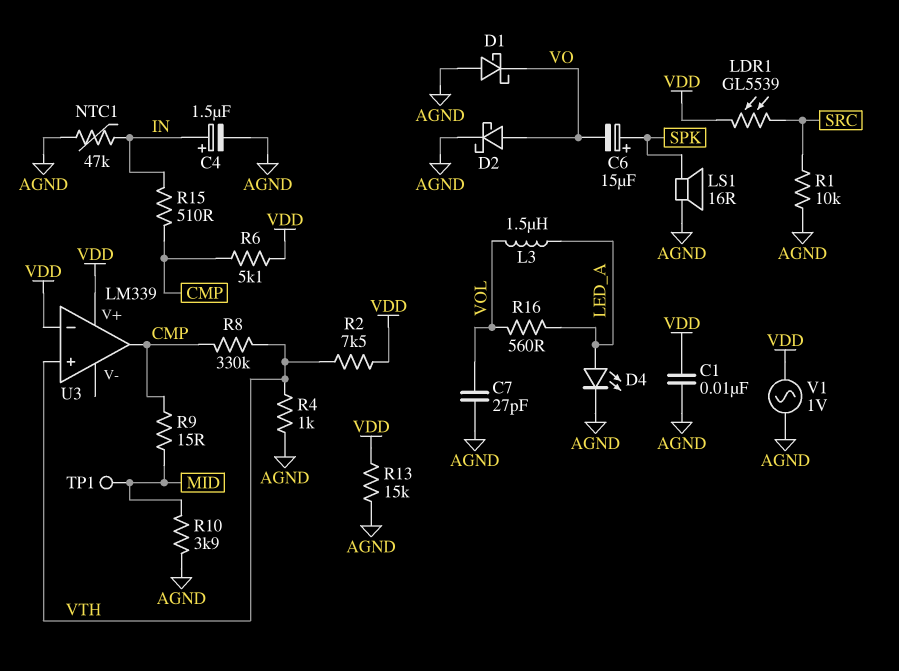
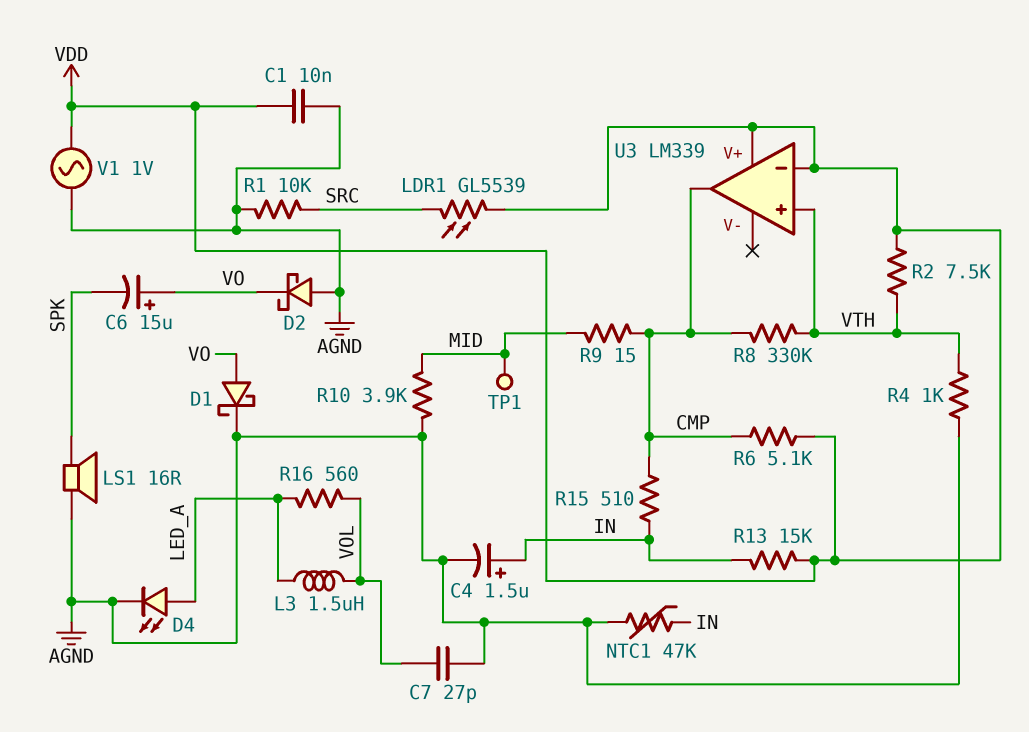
C6: 15uF (plus SPK, minus VO) -> 15uF (plus VO, minus SPK)
D1: schottky (A AGND, K VO) -> schottky (A VO, K AGND)
D2: schottky (A VO, K AGND) -> schottky (A AGND, K VO)
R13: 15k (AGND, VDD) -> 15k (IN, VDD)

